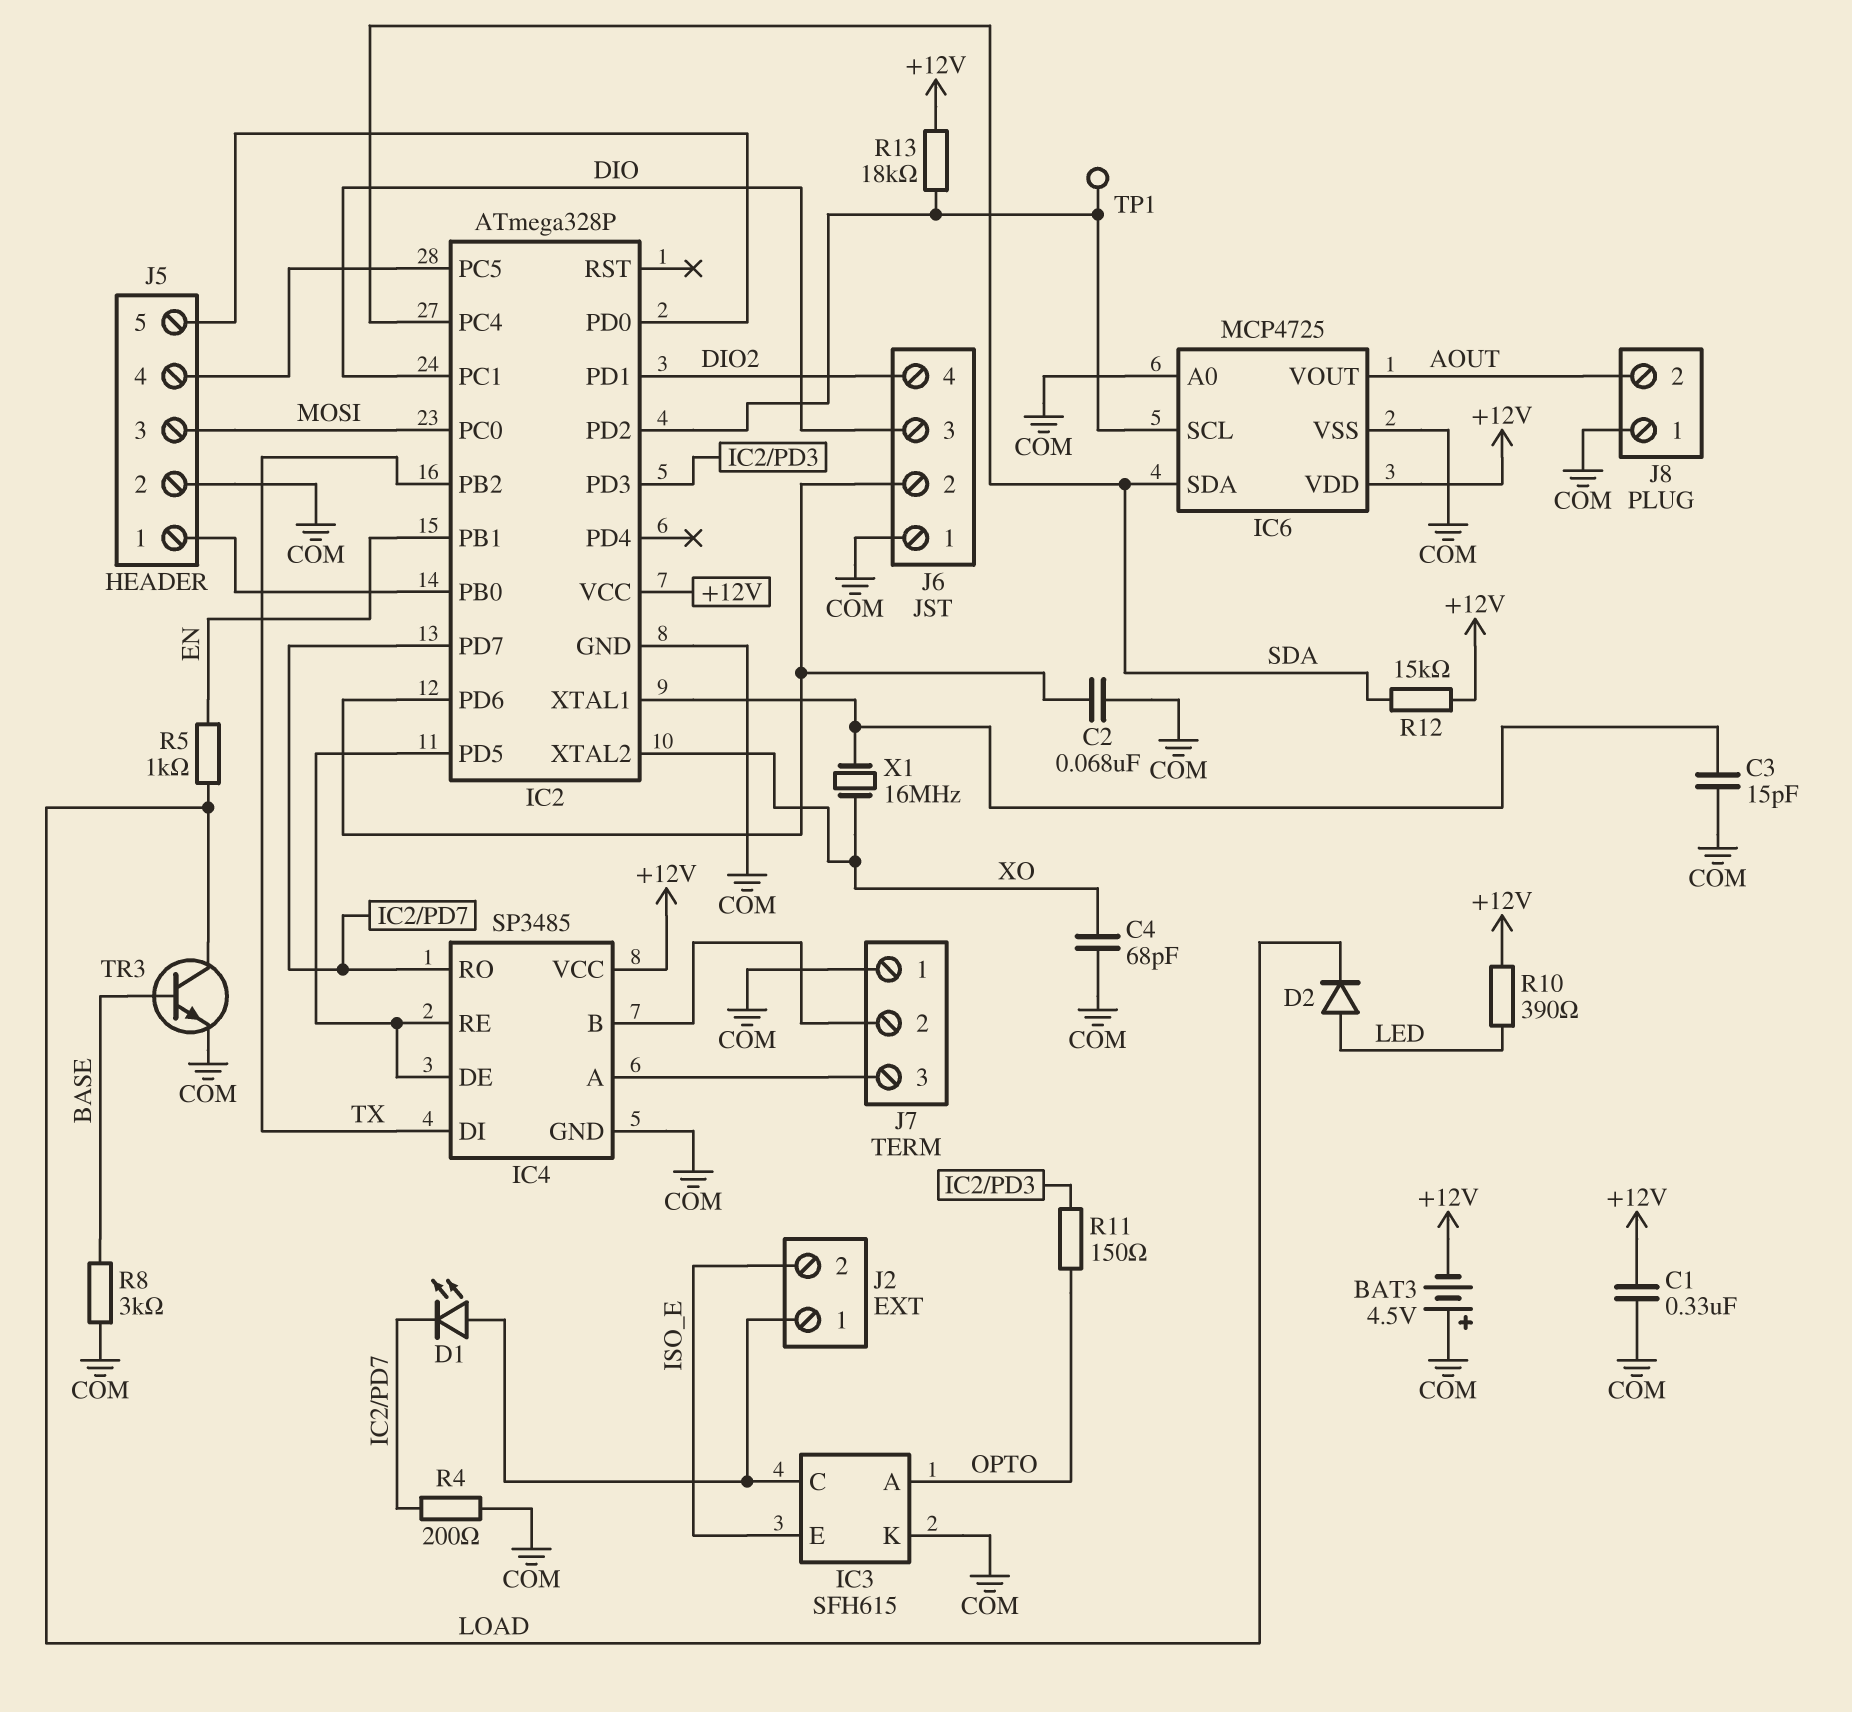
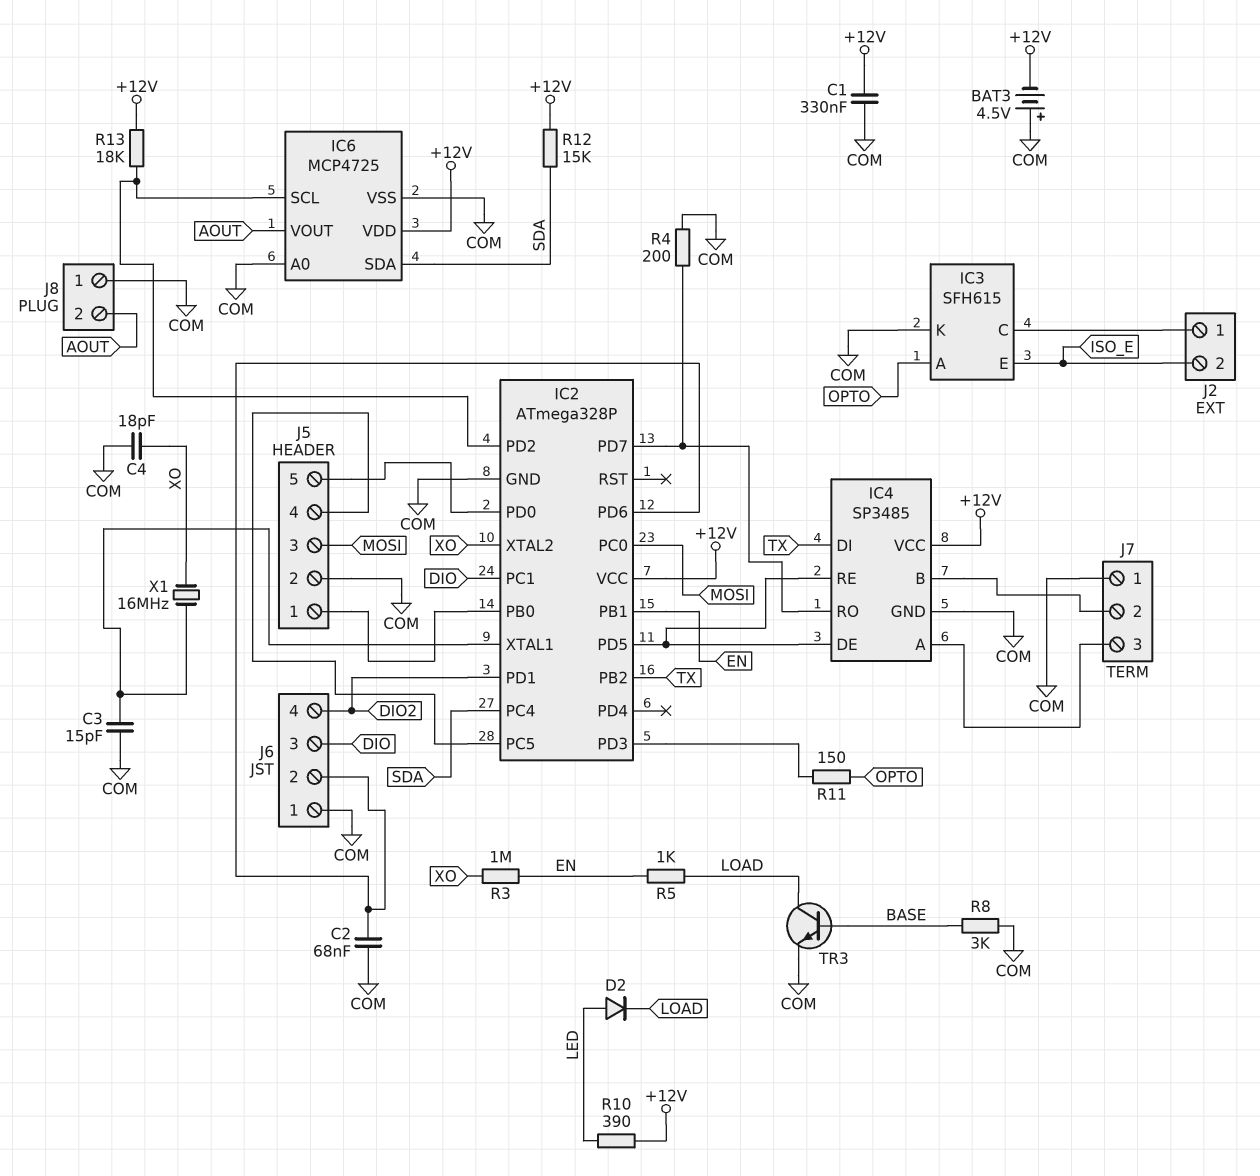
C4: 68pF (COM, XO) -> 18pF (COM, XO)
D1: LED (A IC3/C, K IC2/PD7) -> none
R3: none -> 1M (EN, XO)
TP1: test point (IC2/PD2) -> none

